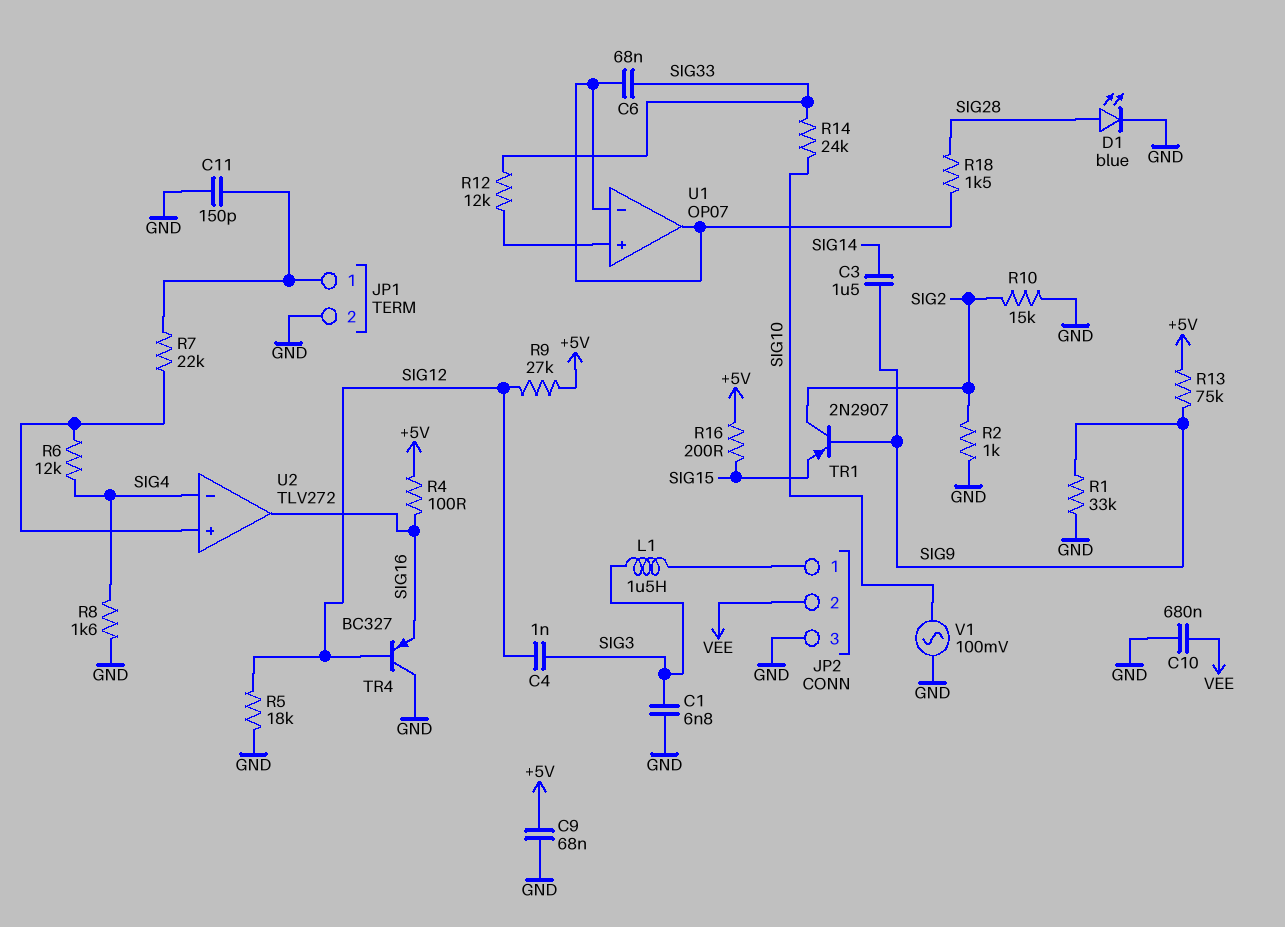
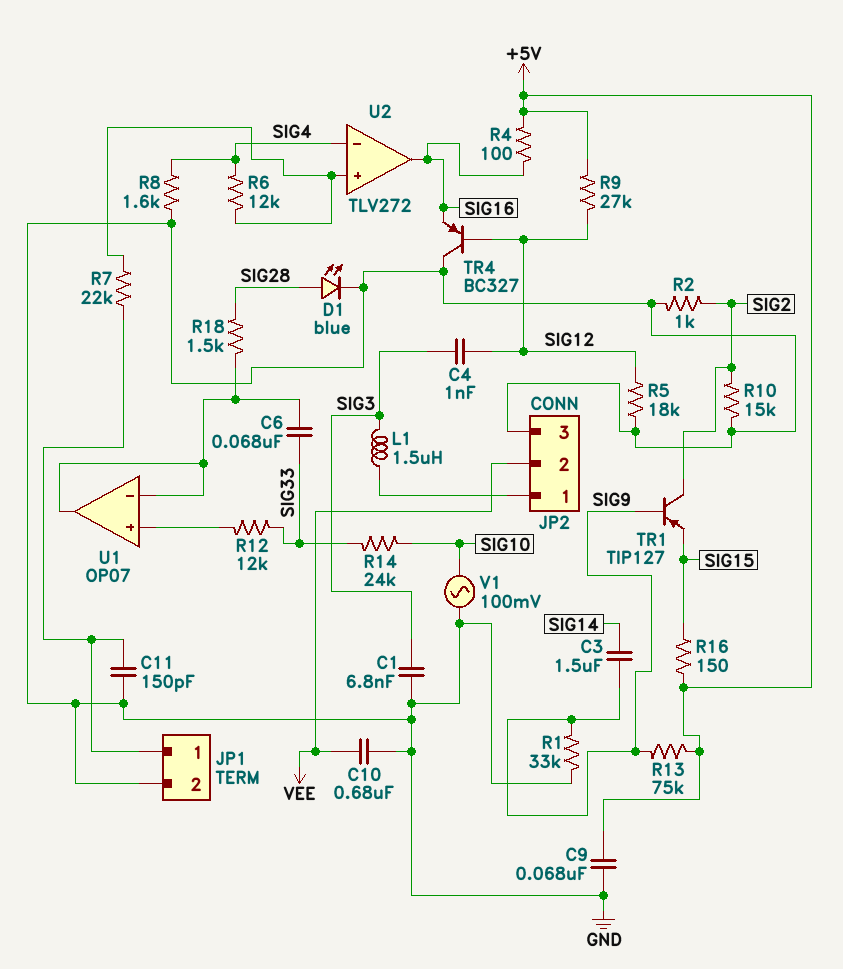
R16: 200 (+5V, SIG15) -> 150 (+5V, SIG15)
TR1: PNP 2N2907 (B SIG9, C SIG2, E SIG15) -> PNP TIP127 (B SIG9, C SIG2, E SIG15)

